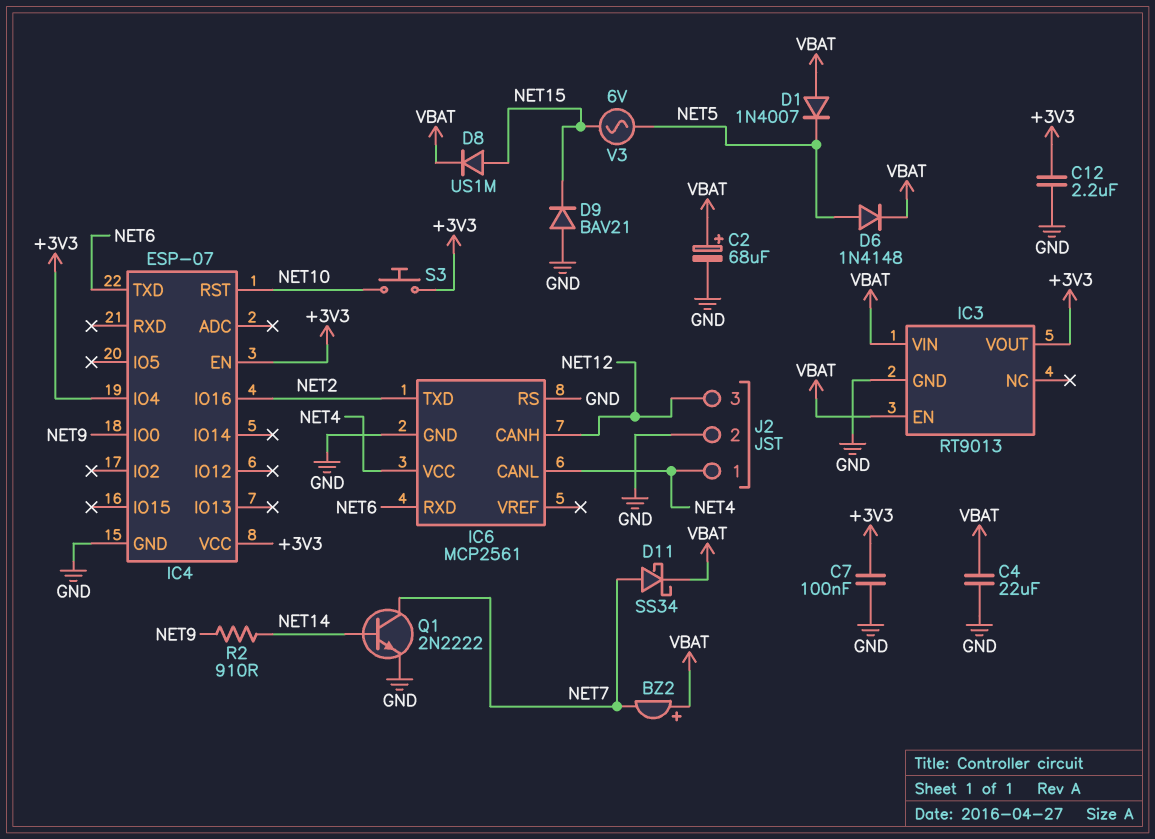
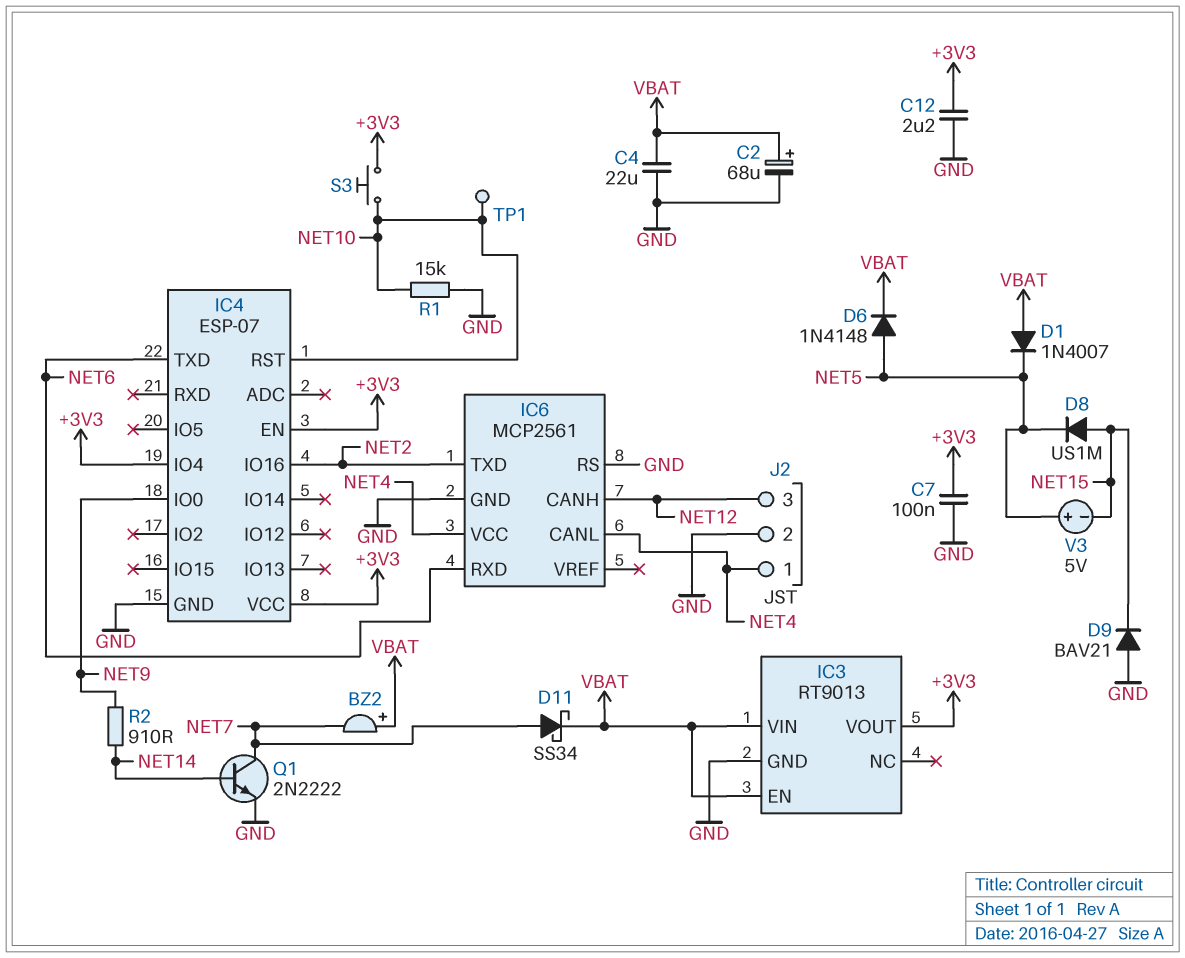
D8: diode US1M (A NET15, K VBAT) -> diode US1M (A NET15, K NET5)
R1: none -> 15k (GND, NET10)
TP1: none -> test point (NET10)
V3: AC 6V (NET5, NET15) -> 5V (plus NET5, minus NET15)

